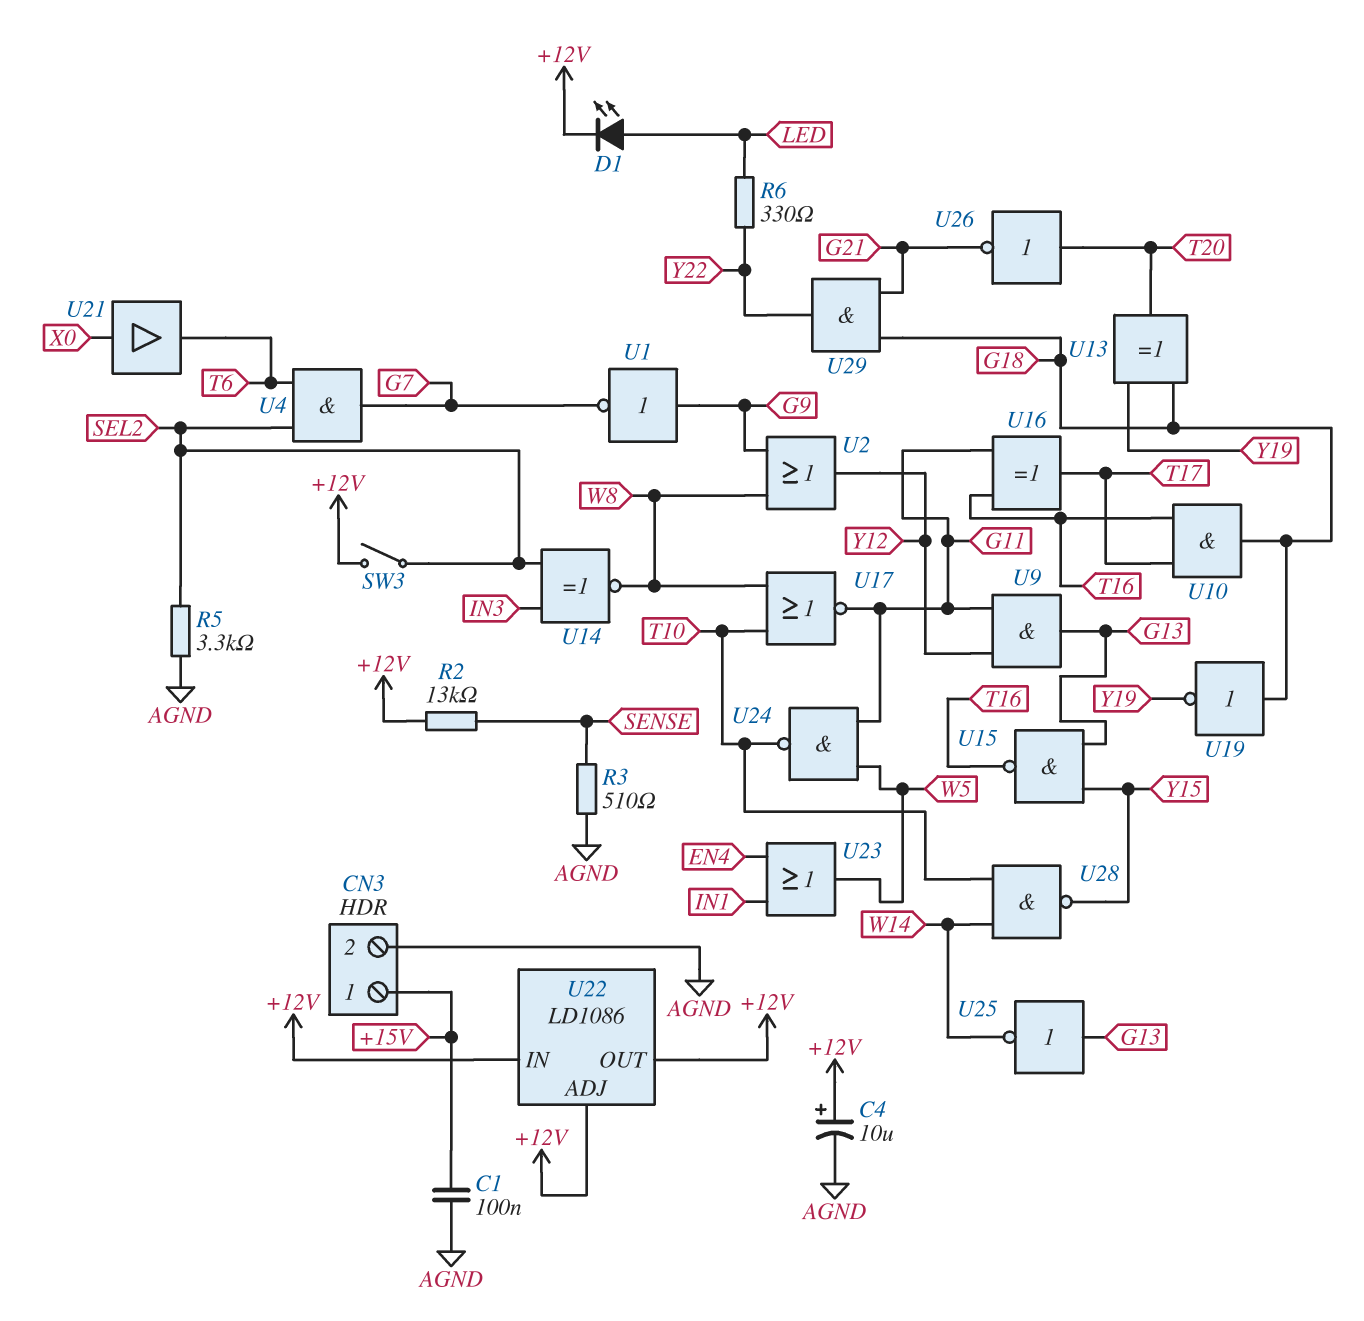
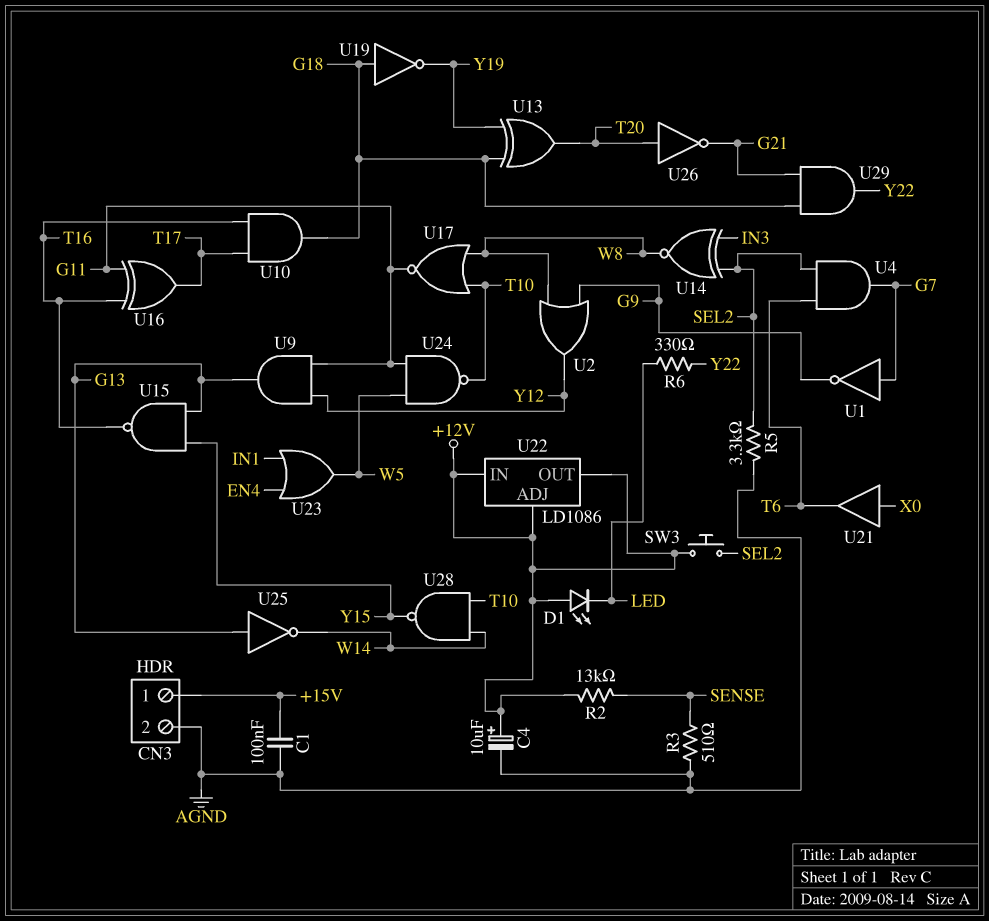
D1: LED (A LED, K +12V) -> LED (A +12V, K LED)
SW3: switch (+12V, SEL2) -> button (+12V, SEL2)
U1: NOT (in G9, out G7) -> NOT (in G7, out G9)

